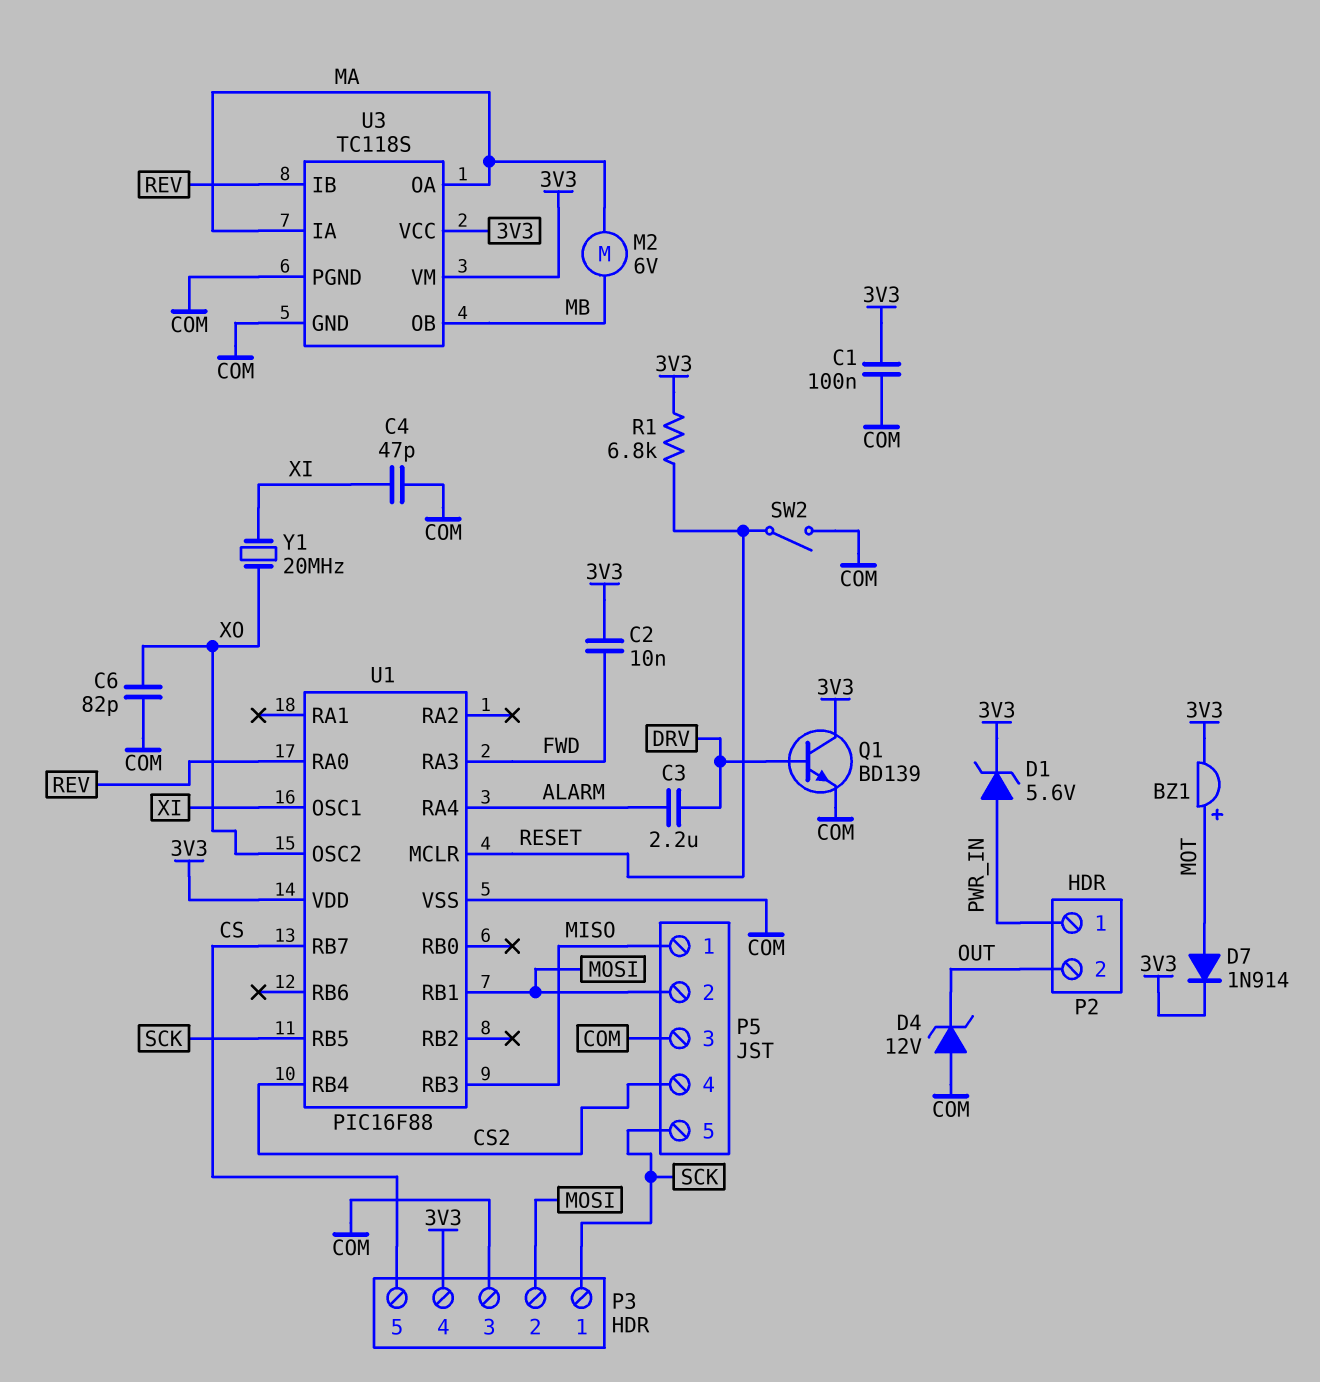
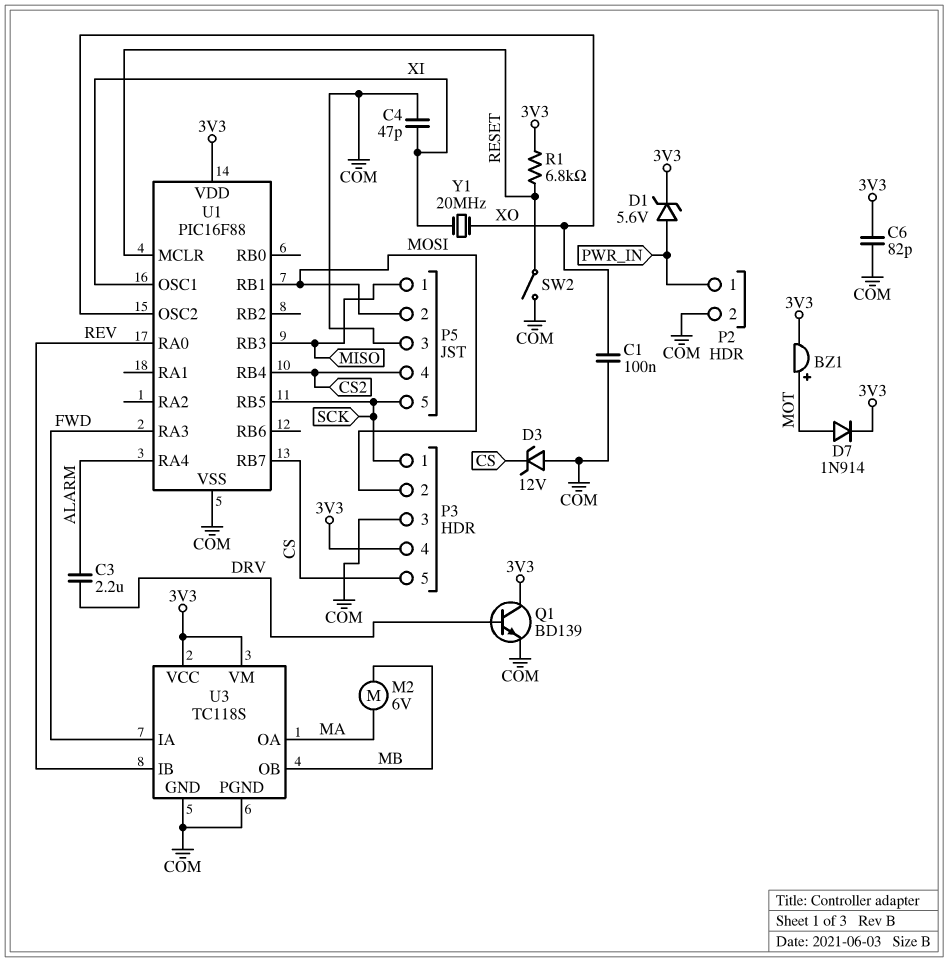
C1: 100nF (3V3, COM) -> 100nF (COM, XO)
C2: 10nF (3V3, FWD) -> none
C6: 82pF (COM, XO) -> 82pF (3V3, COM)
D3: none -> zener 12V (A COM, K CS)
D4: zener 12V (A COM, K OUT) -> none
P2 pin 2: OUT -> COM
U3 pin IA: MA -> FWD

